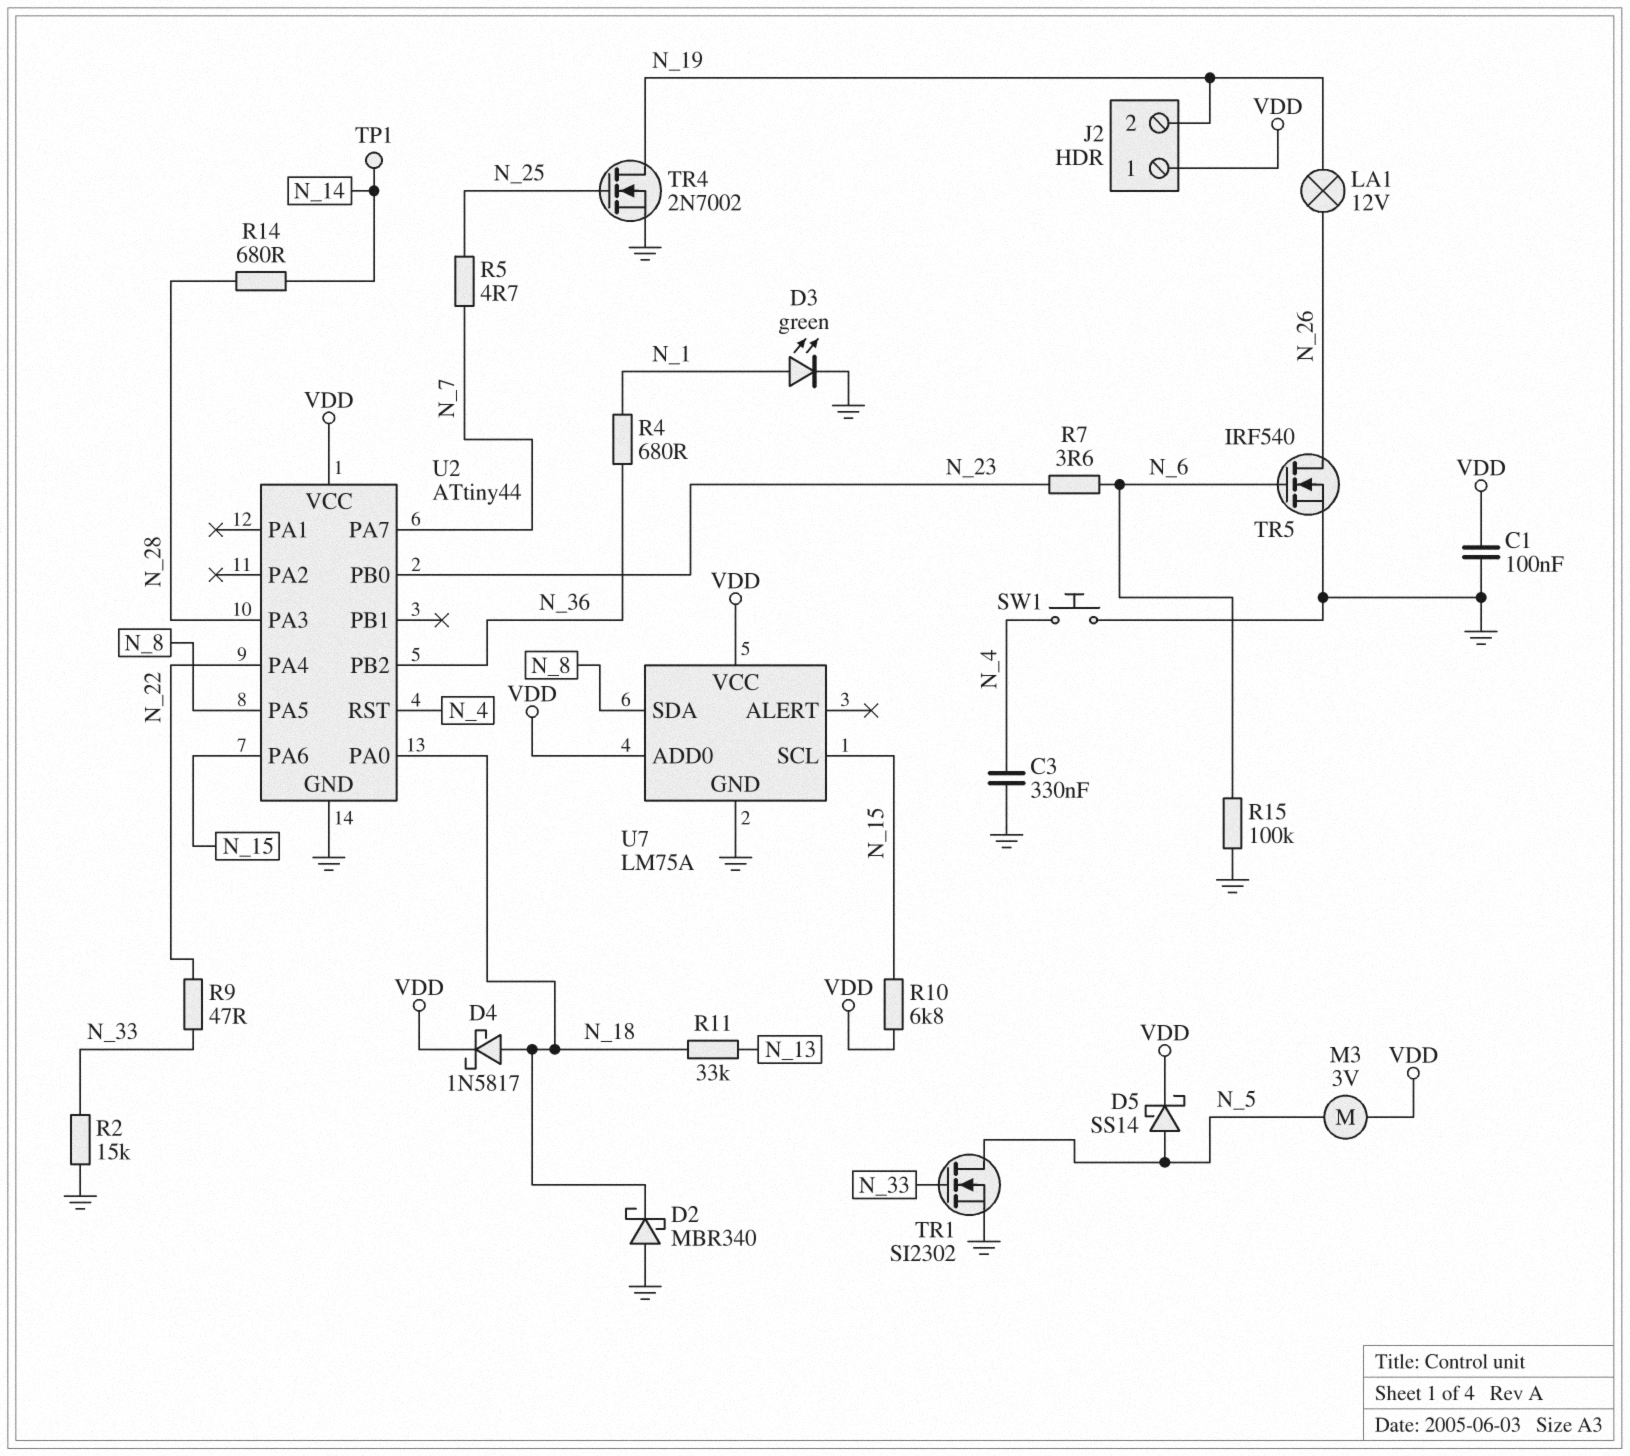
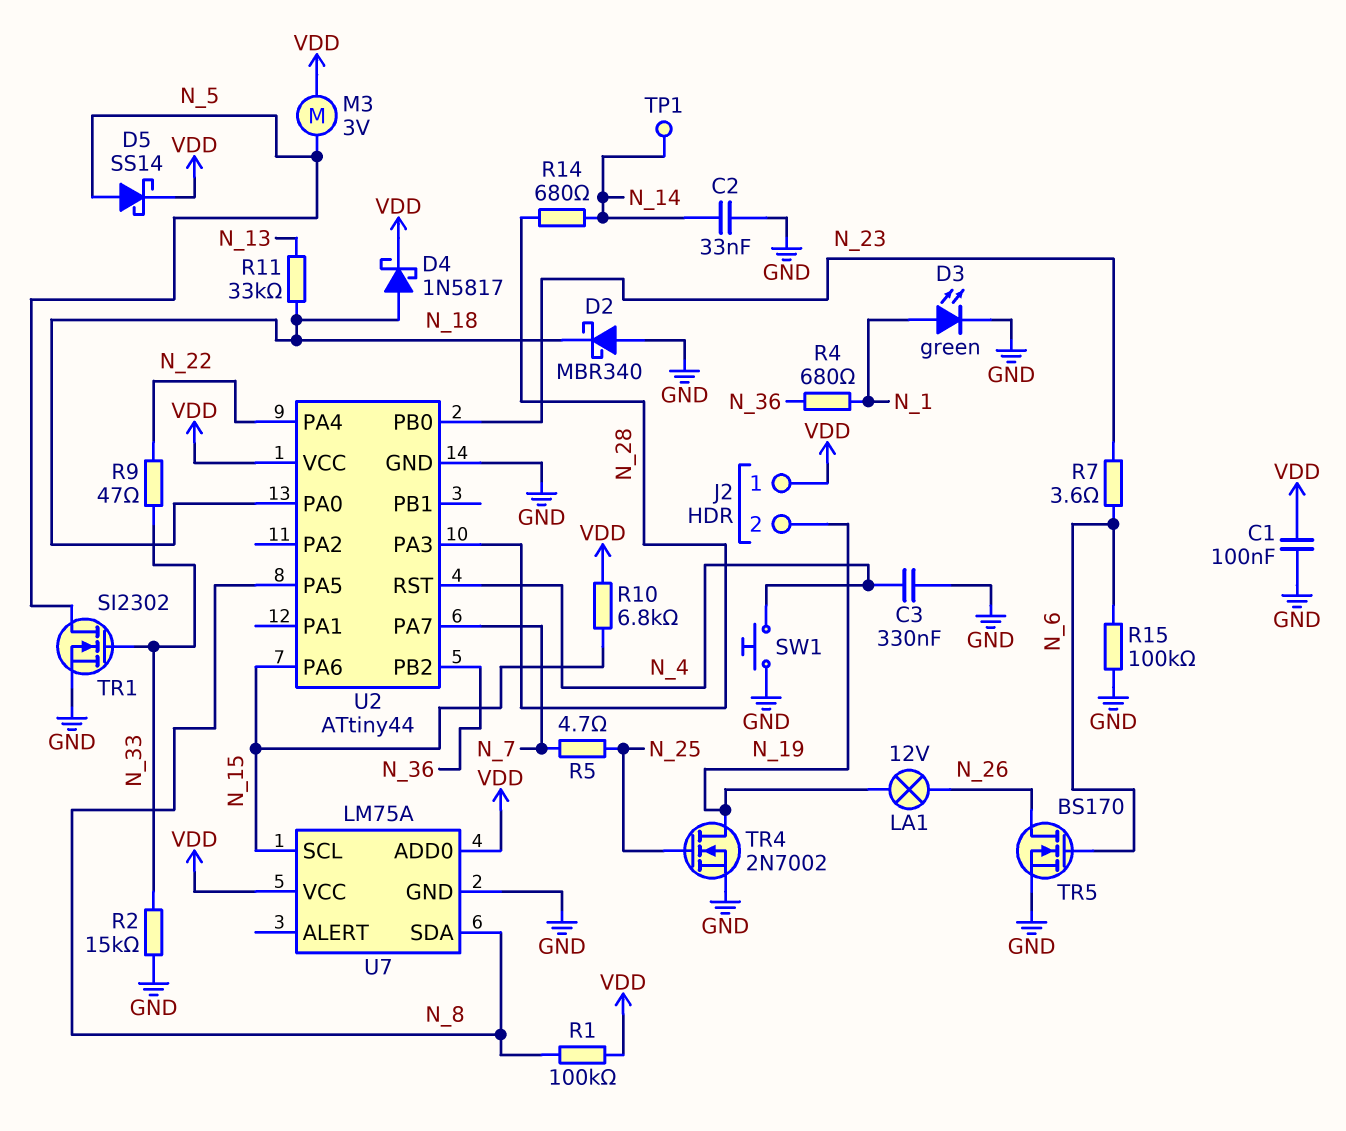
C2: none -> 33nF (GND, N_14)
R1: none -> 100k (N_8, VDD)
TR5: NMOS IRF540 (G N_6, D N_26, S GND) -> NMOS BS170 (G N_6, D N_26, S GND)

